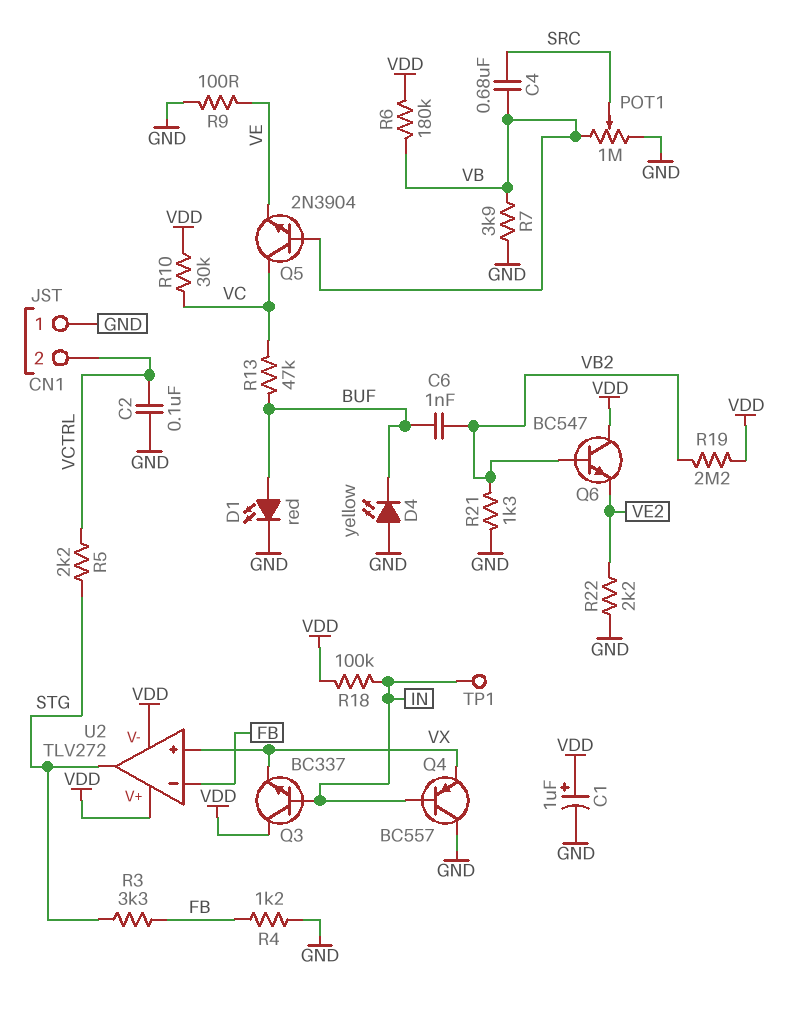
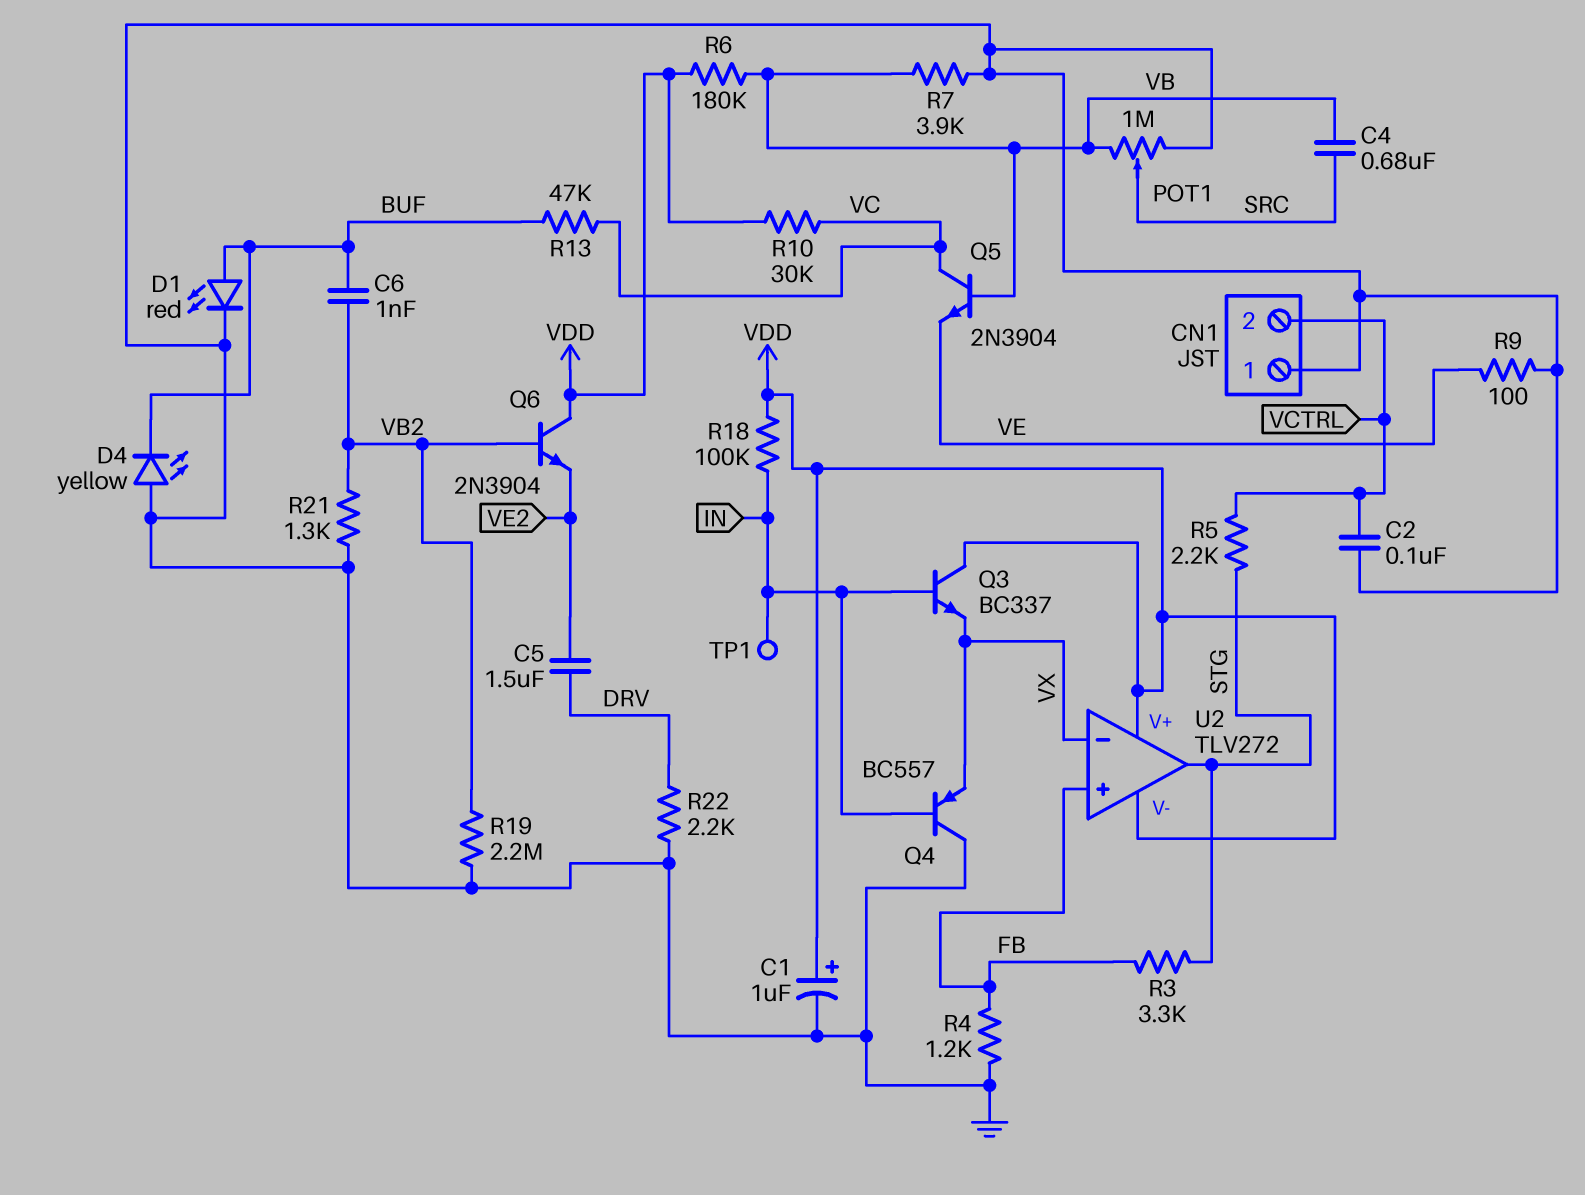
C5: none -> 1.5uF (DRV, VE2)
Q6: NPN BC547 (B VB2, C VDD, E VE2) -> NPN 2N3904 (B VB2, C VDD, E VE2)
R19: 2.2M (VB2, VDD) -> 2.2M (GND, VB2)
R22: 2.2k (GND, VE2) -> 2.2k (DRV, GND)
U2 pin in+: VX -> FB
U2 pin in-: FB -> VX

